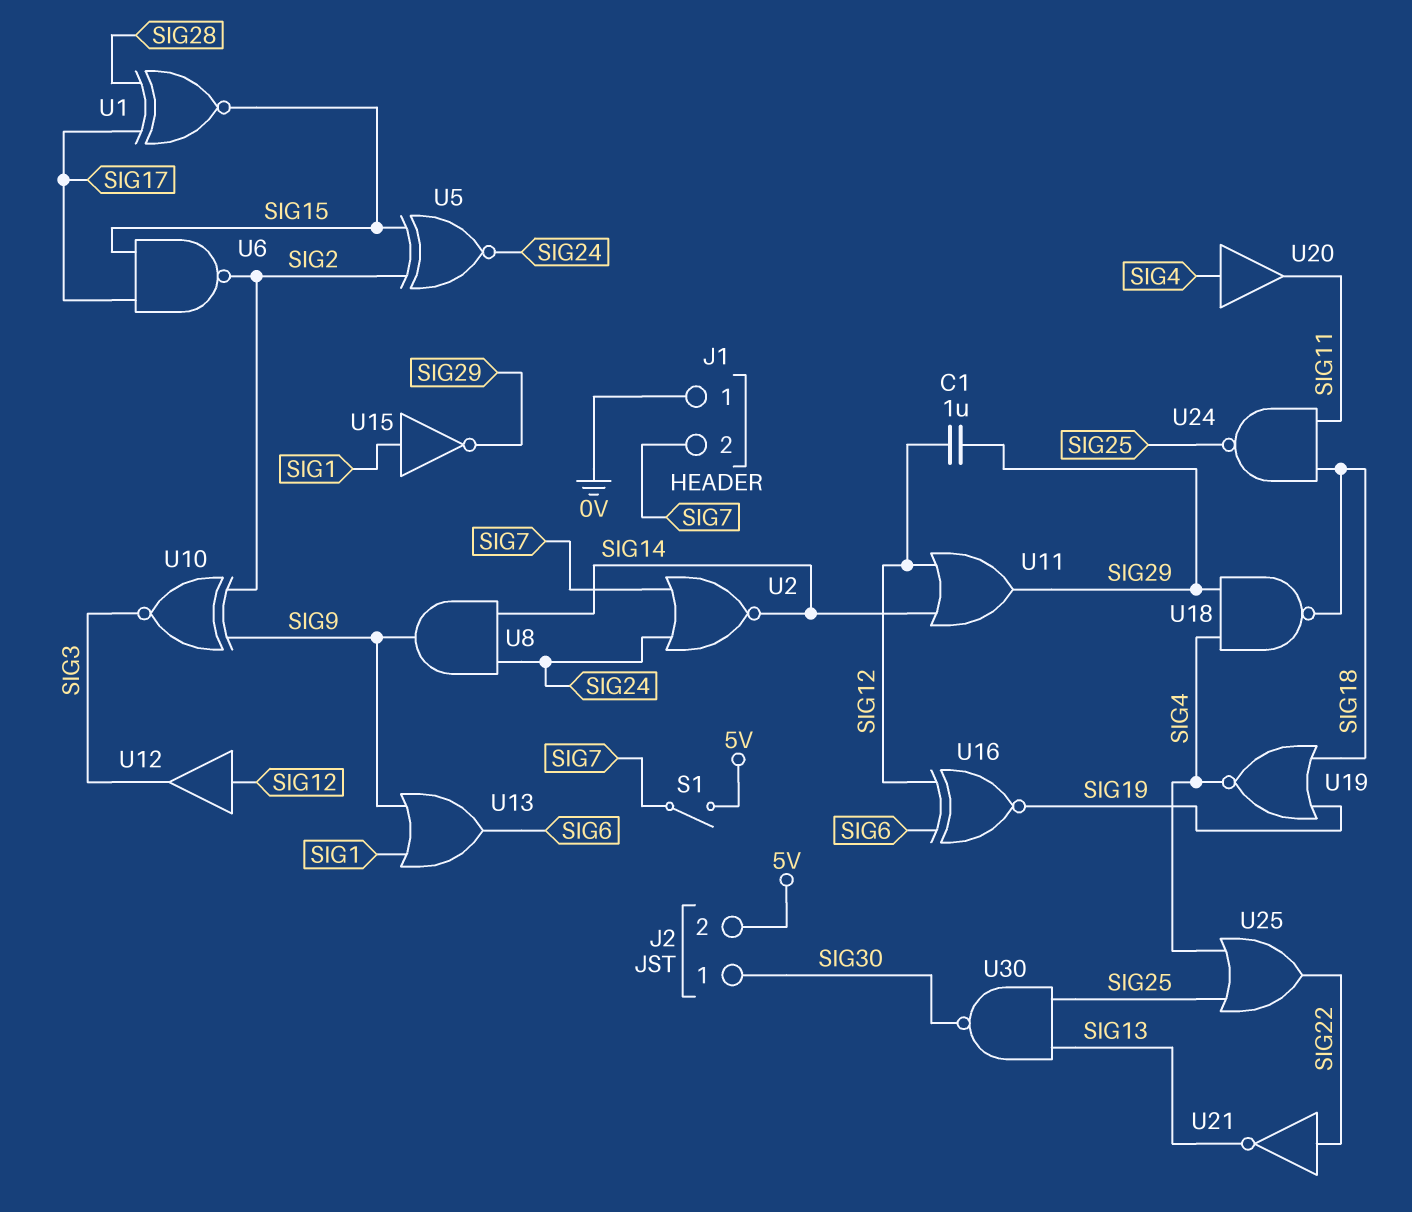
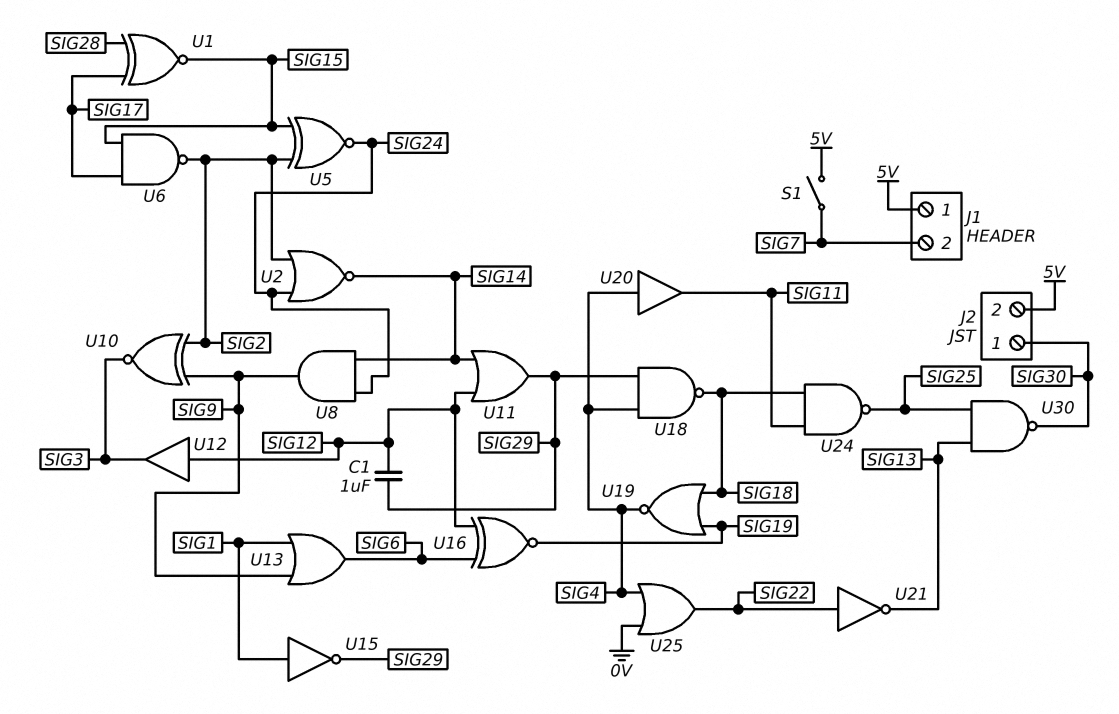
J1 pin 1: 0V -> 5V
U2: NOR (in SIG7, in SIG24, out SIG14) -> NOR (in SIG2, in SIG24, out SIG14)
U25: OR (in SIG4, in SIG25, out SIG22) -> OR (in 0V, in SIG4, out SIG22)

